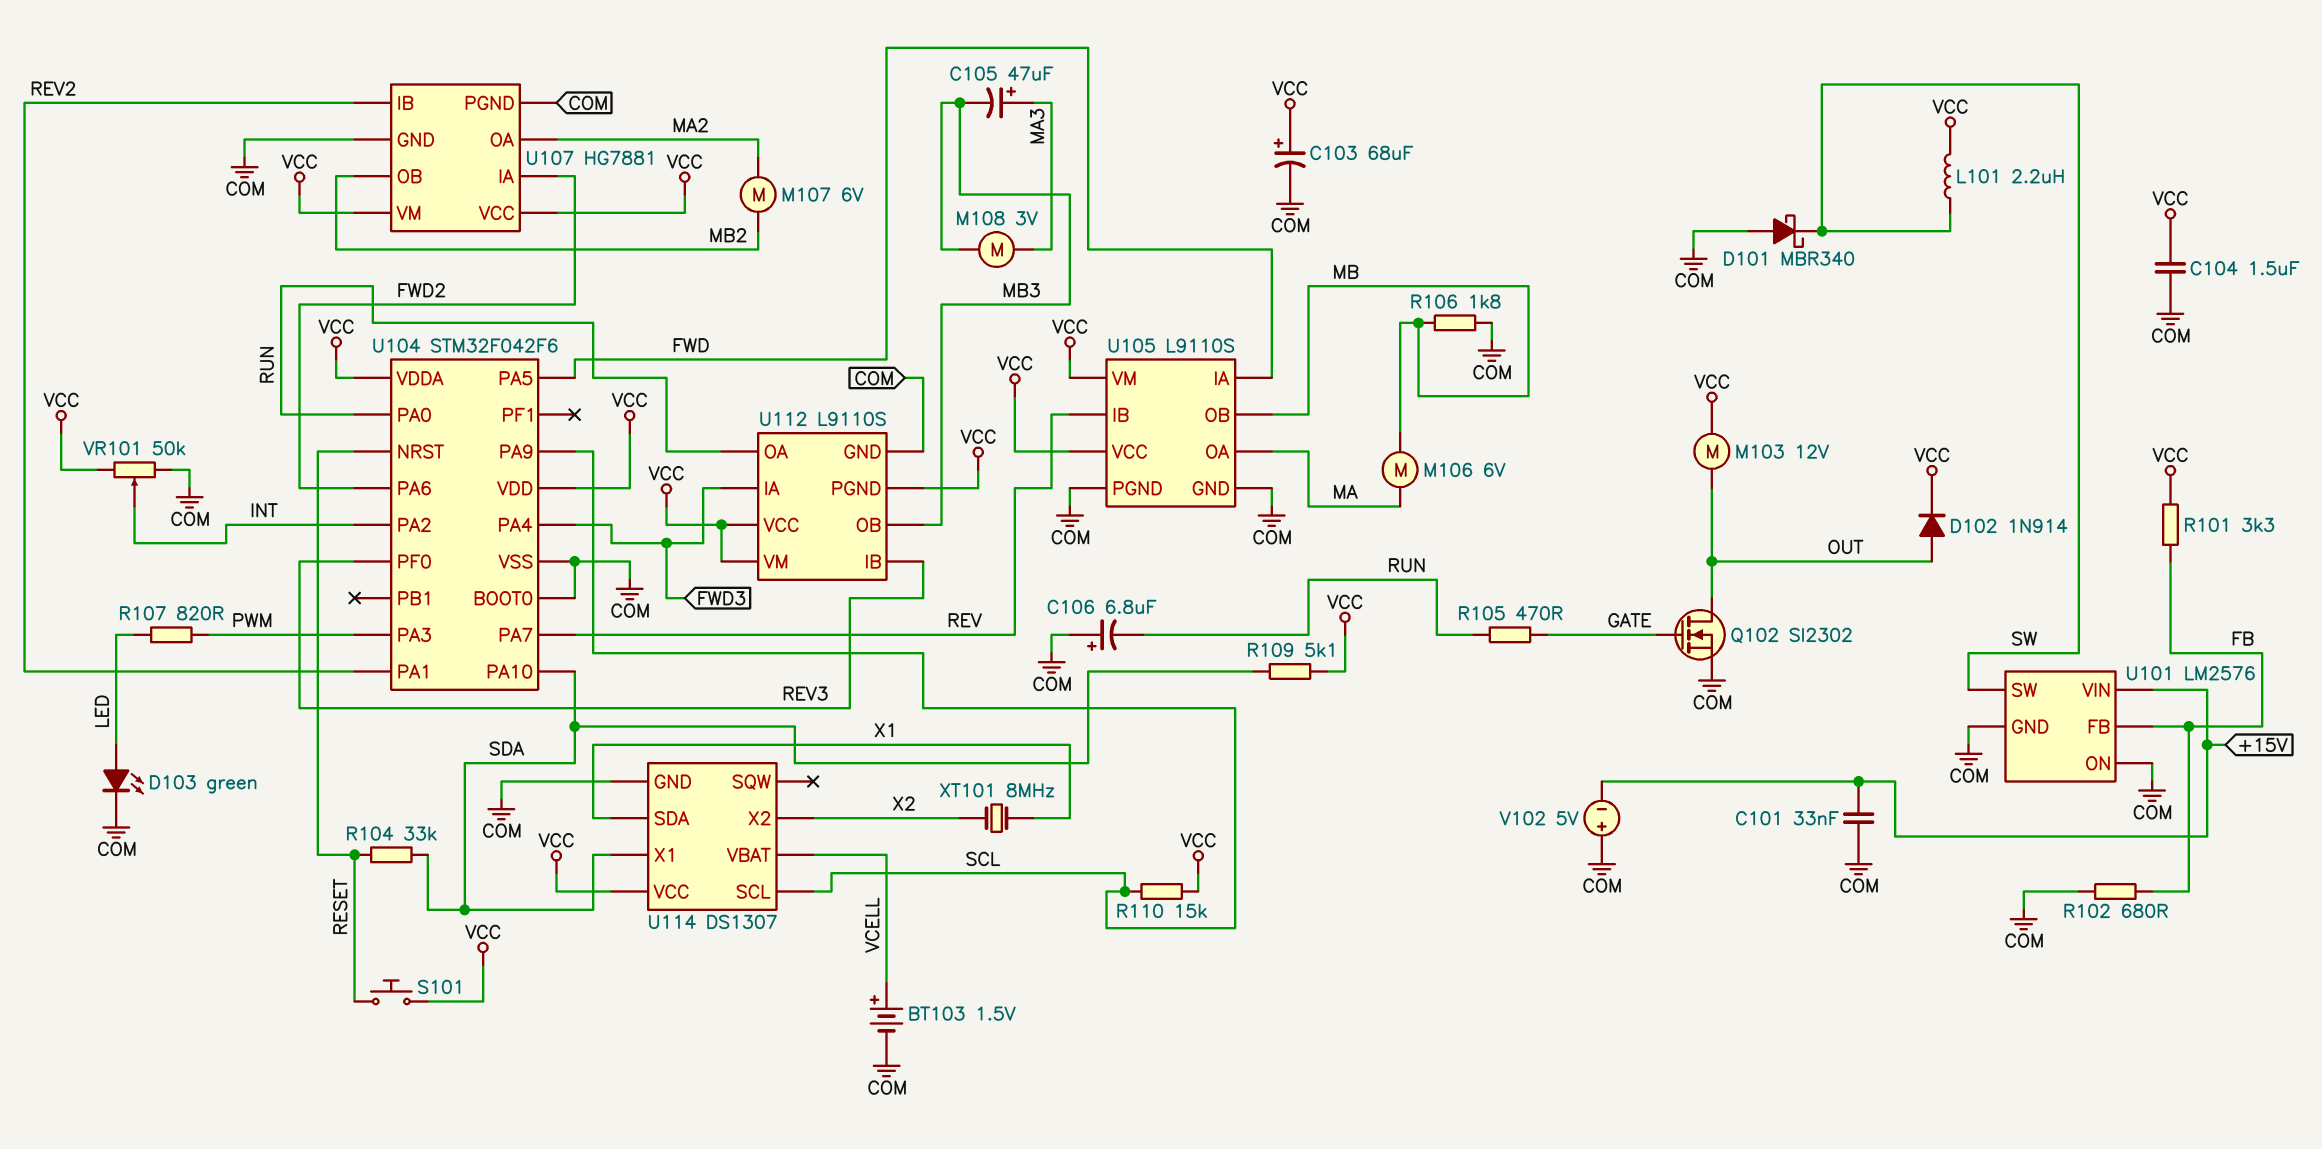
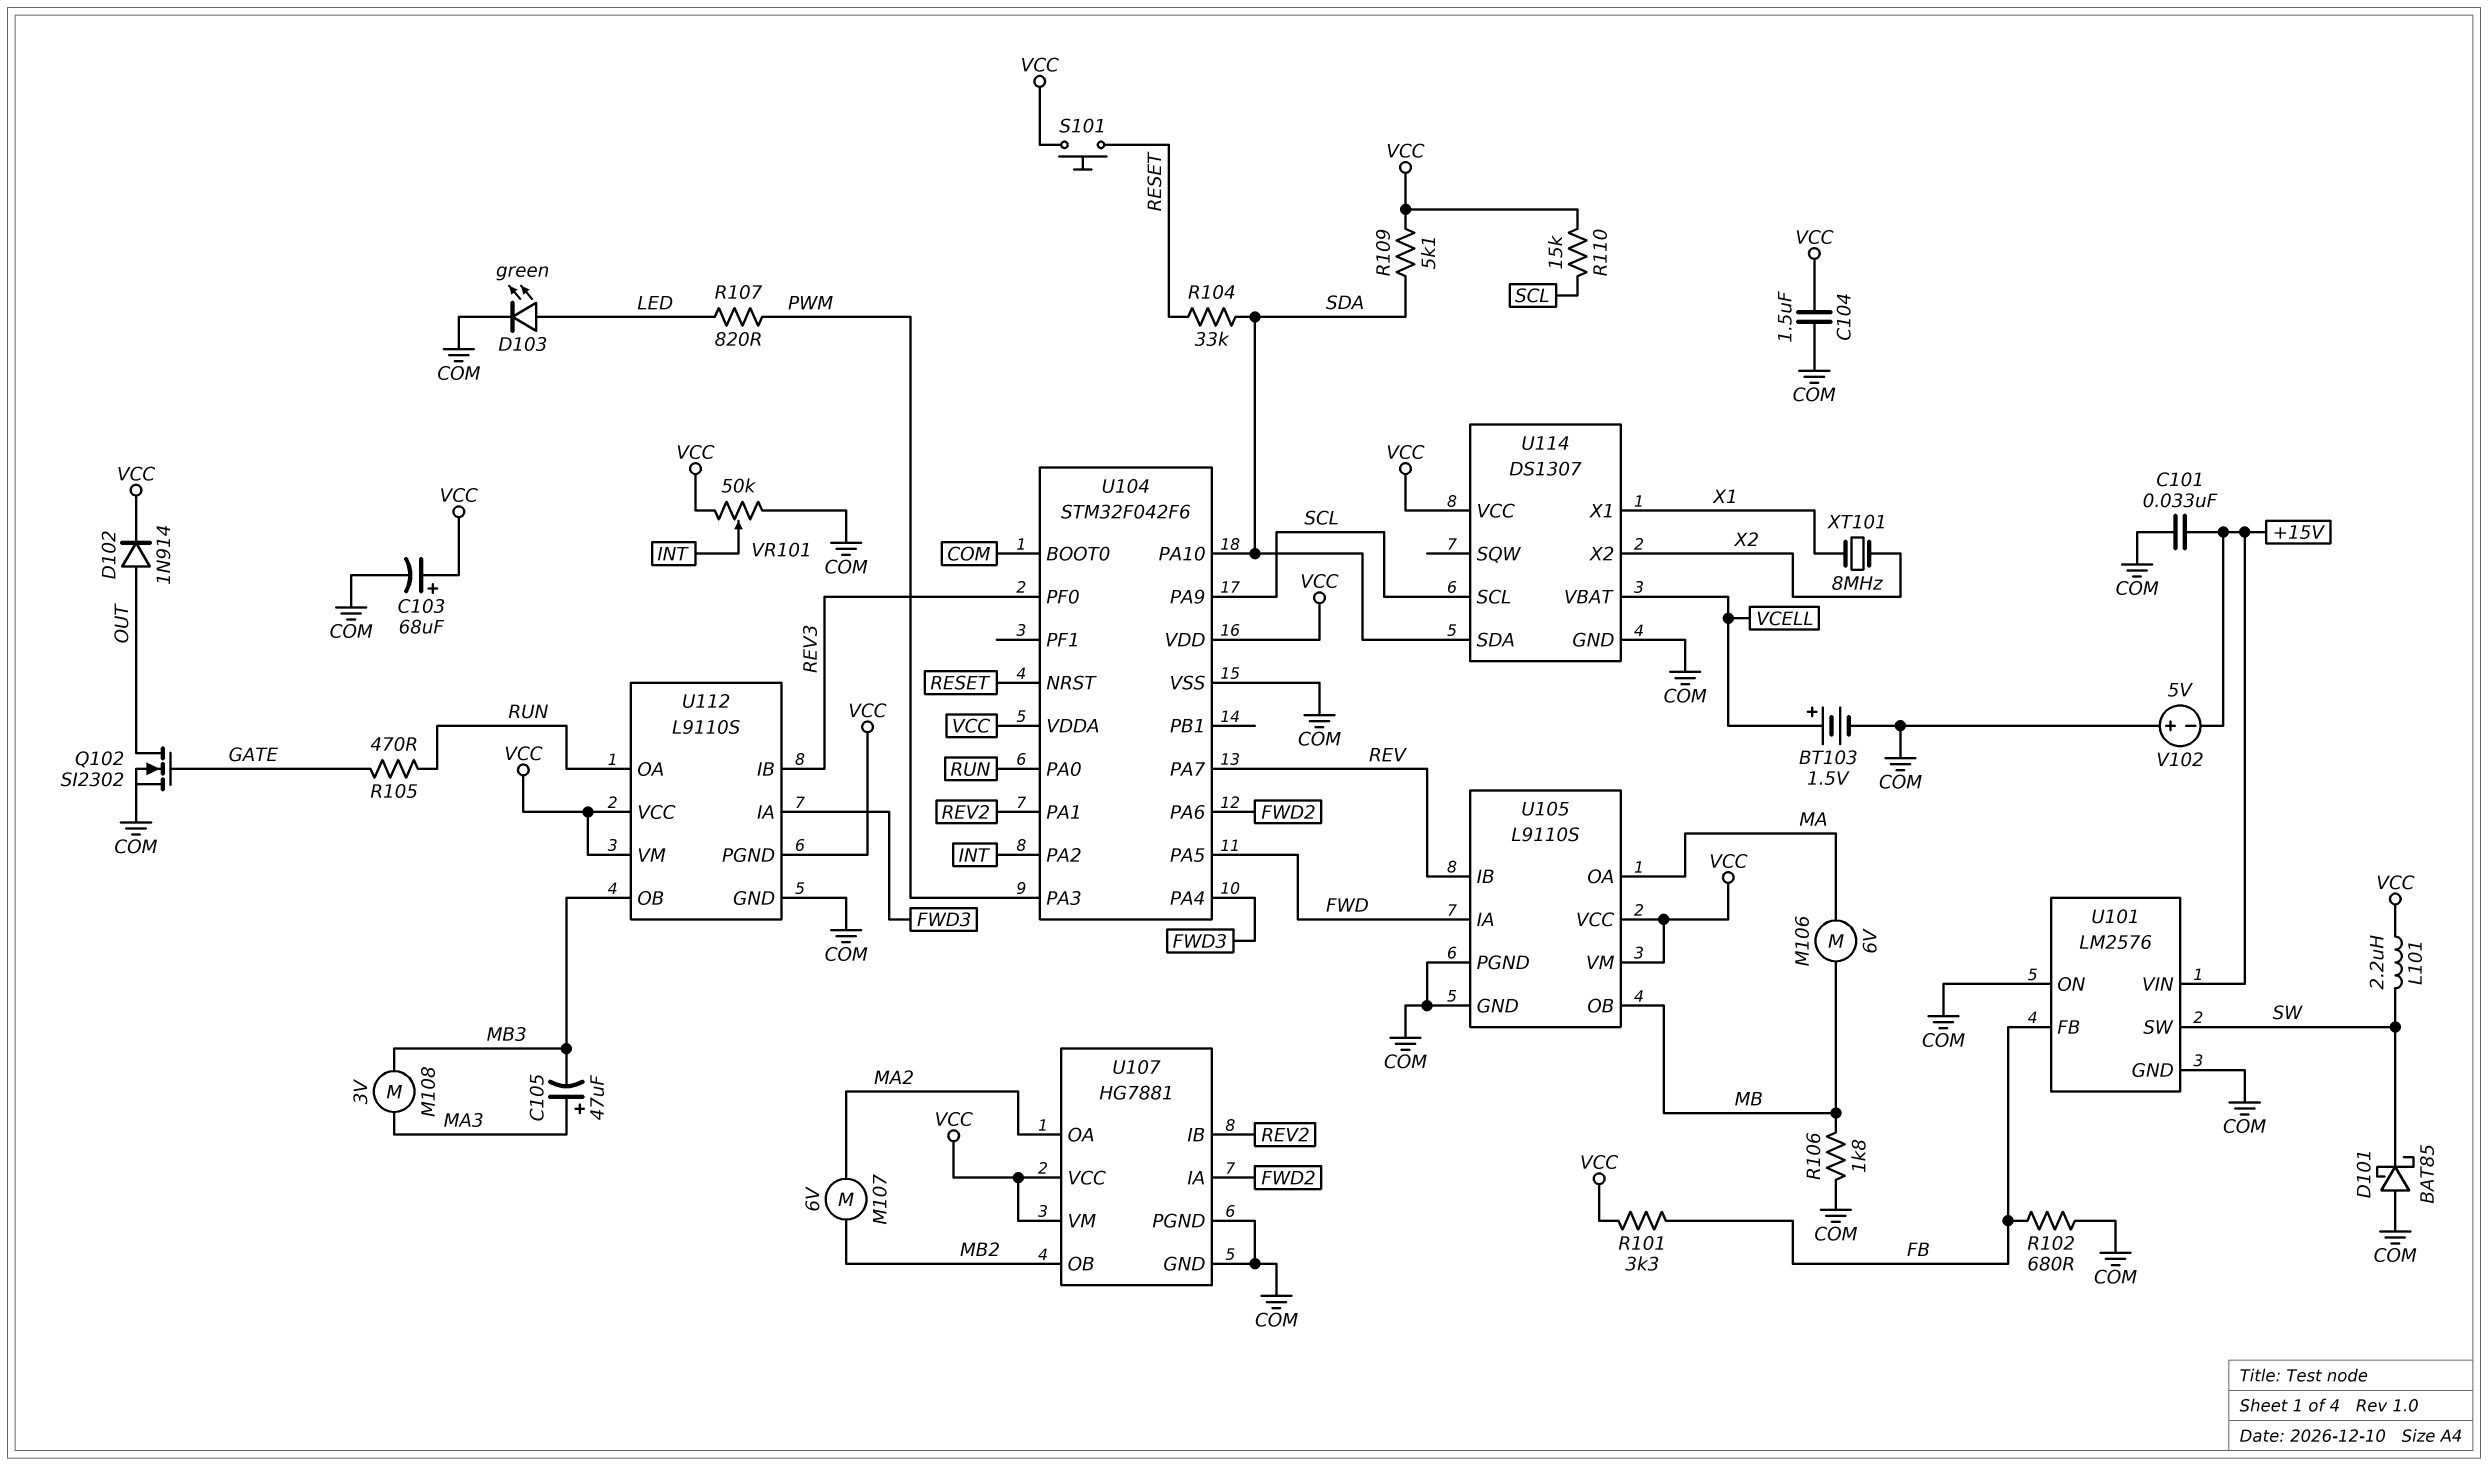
C106: 6.8uF (plus COM, minus RUN) -> none
D101: schottky MBR340 (A COM, K SW) -> schottky BAT85 (A COM, K SW)
M103: motor 12V (OUT, VCC) -> none
U114 pin SDA: X1 -> SDA
U114 pin X1: SDA -> X1

